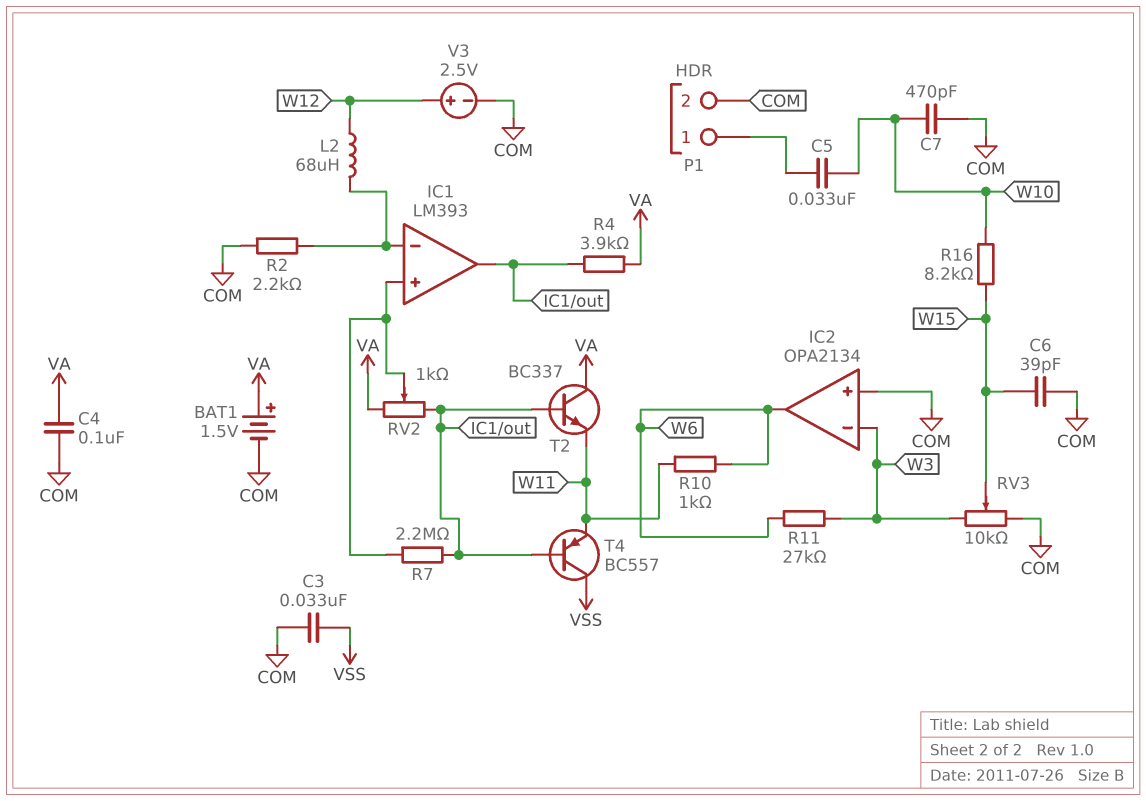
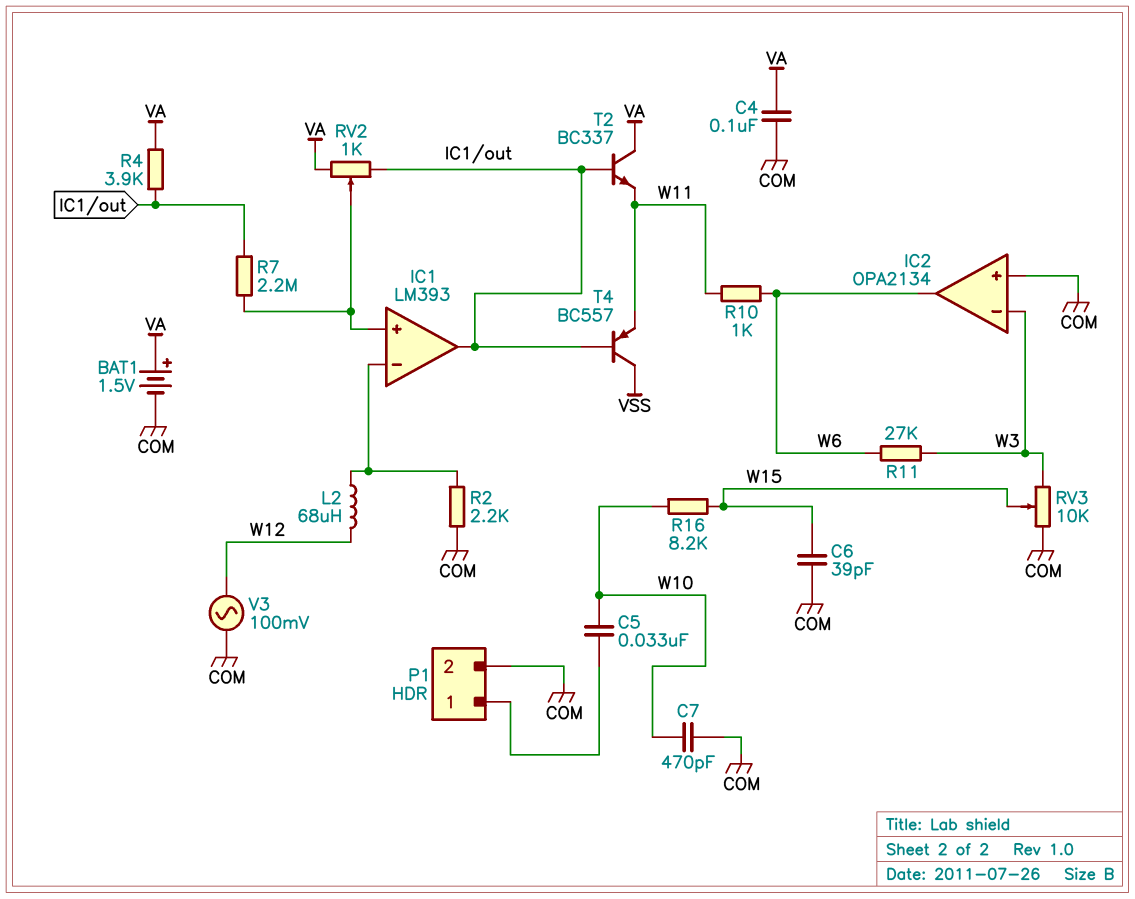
C3: 33nF (COM, VSS) -> none
V3: 2.5V (plus W12, minus COM) -> AC 100mV (COM, W12)

